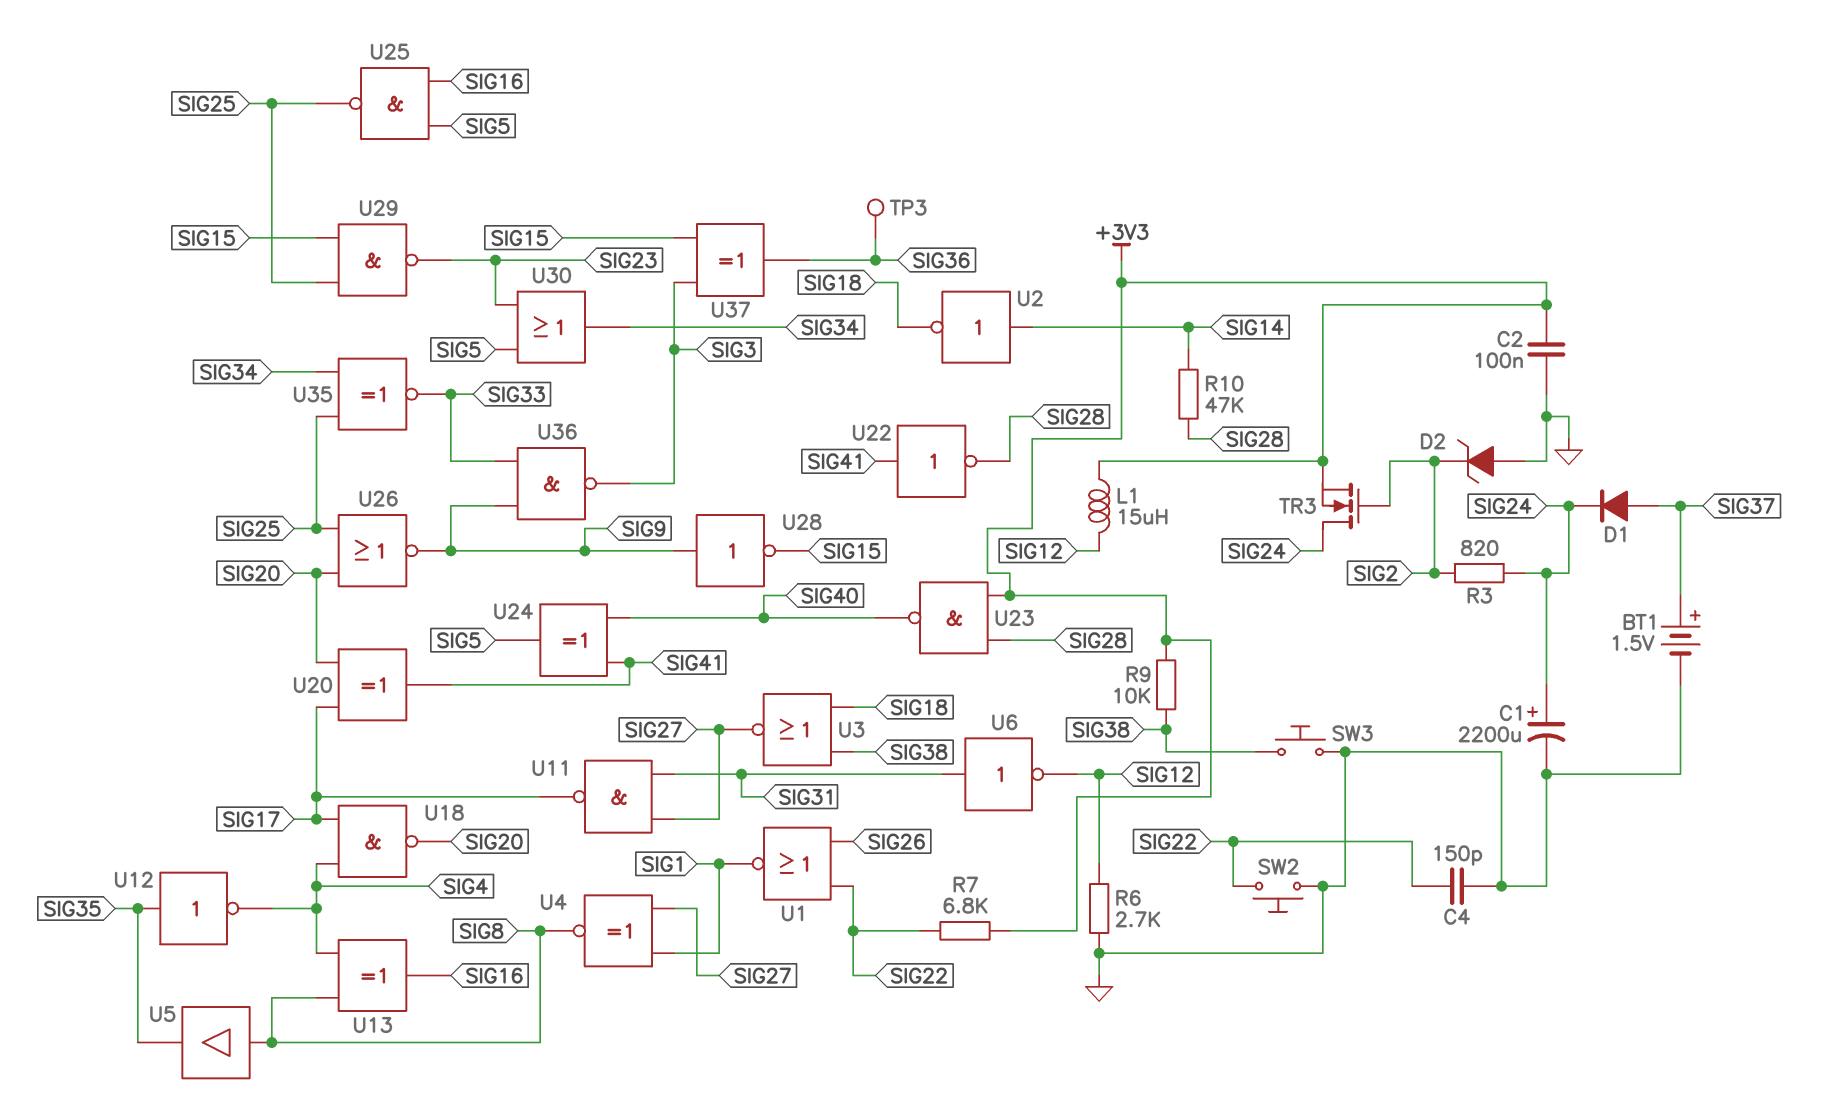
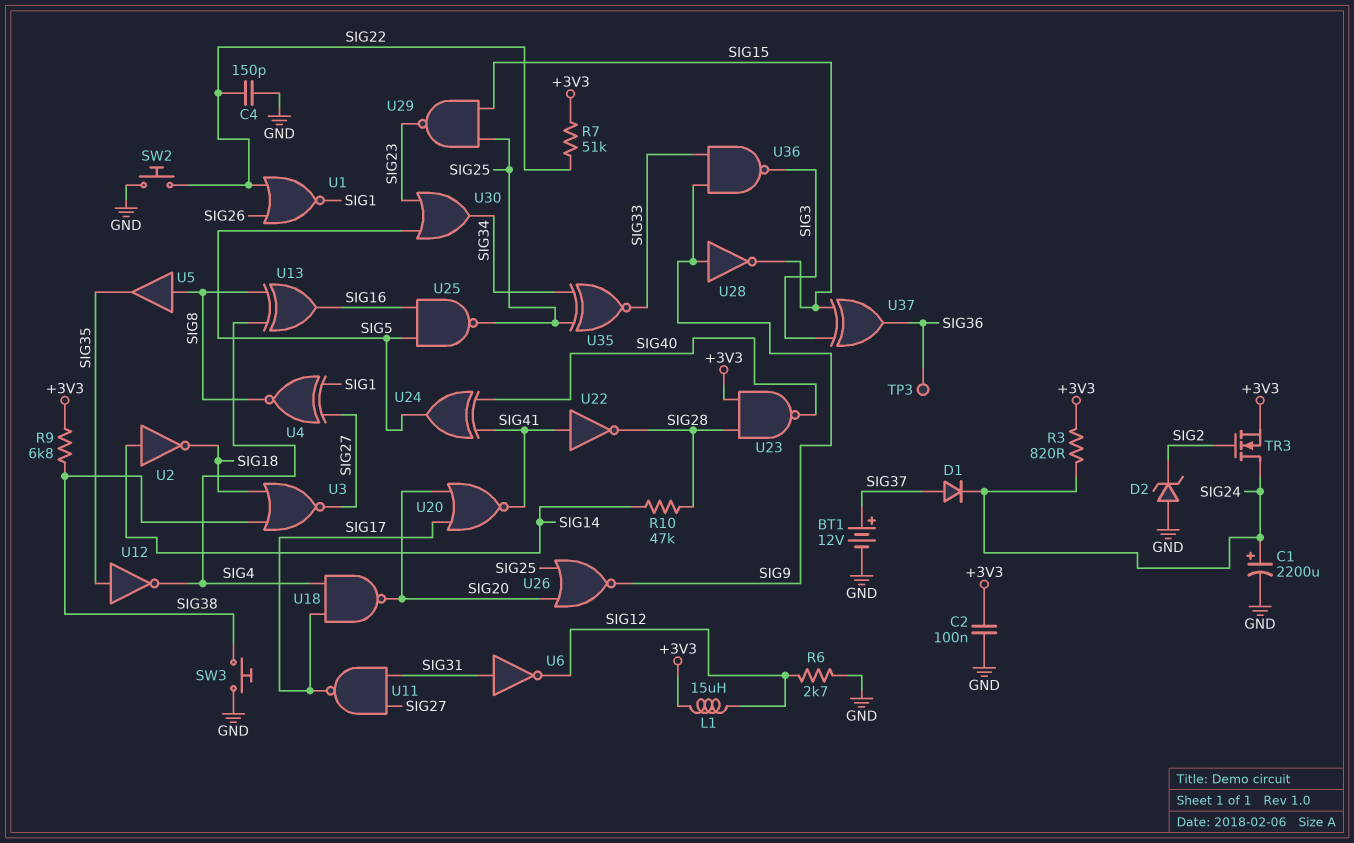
BT1: 1.5V (plus SIG37, minus GND) -> 12V (plus SIG37, minus GND)
R3: 820 (SIG2, SIG24) -> 820 (+3V3, SIG24)
R7: 6.8k (+3V3, SIG22) -> 51k (+3V3, SIG22)
R9: 10k (+3V3, SIG38) -> 6.8k (+3V3, SIG38)
U20: XOR (in SIG17, in SIG20, out SIG41) -> NOR (in SIG17, in SIG20, out SIG41)

